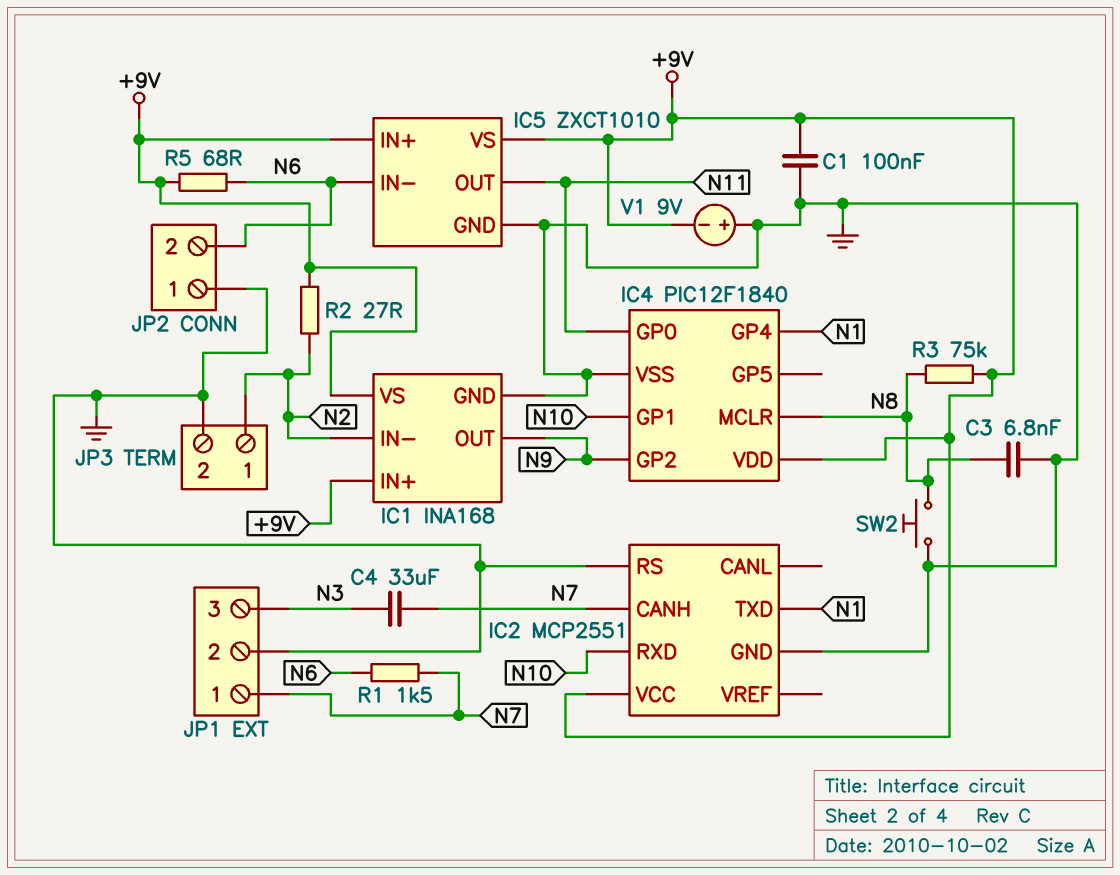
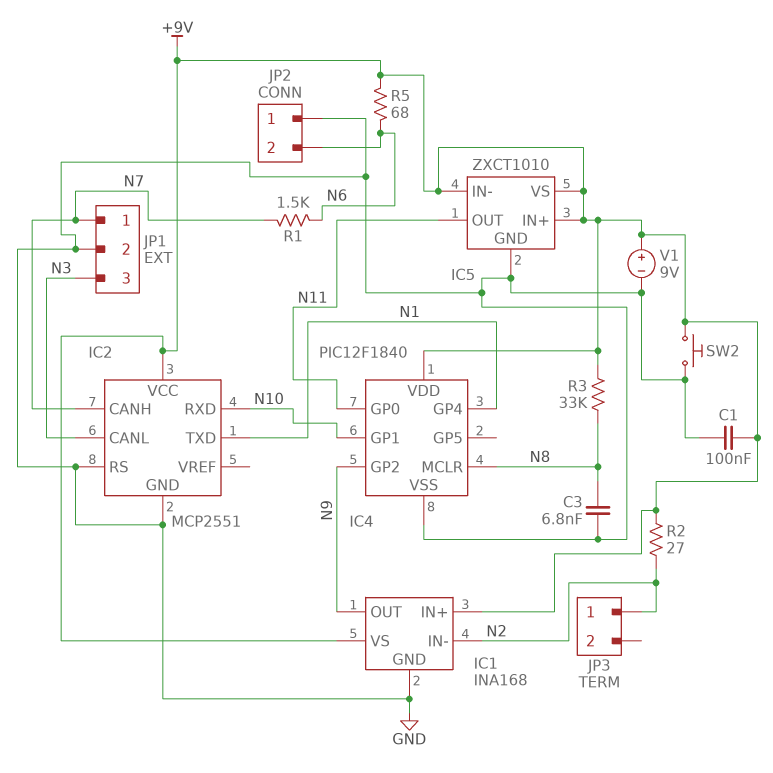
C4: 33uF (N3, N7) -> none
IC2 pin CANL: none -> N3
IC5 pin IN-: N6 -> +9V
JP3 pin 2: GND -> none
R3: 75k (+9V, N8) -> 33k (+9V, N8)
SW2: button (GND, N8) -> button (+9V, GND)
V1: 9V (plus GND, minus +9V) -> 9V (plus +9V, minus GND)

